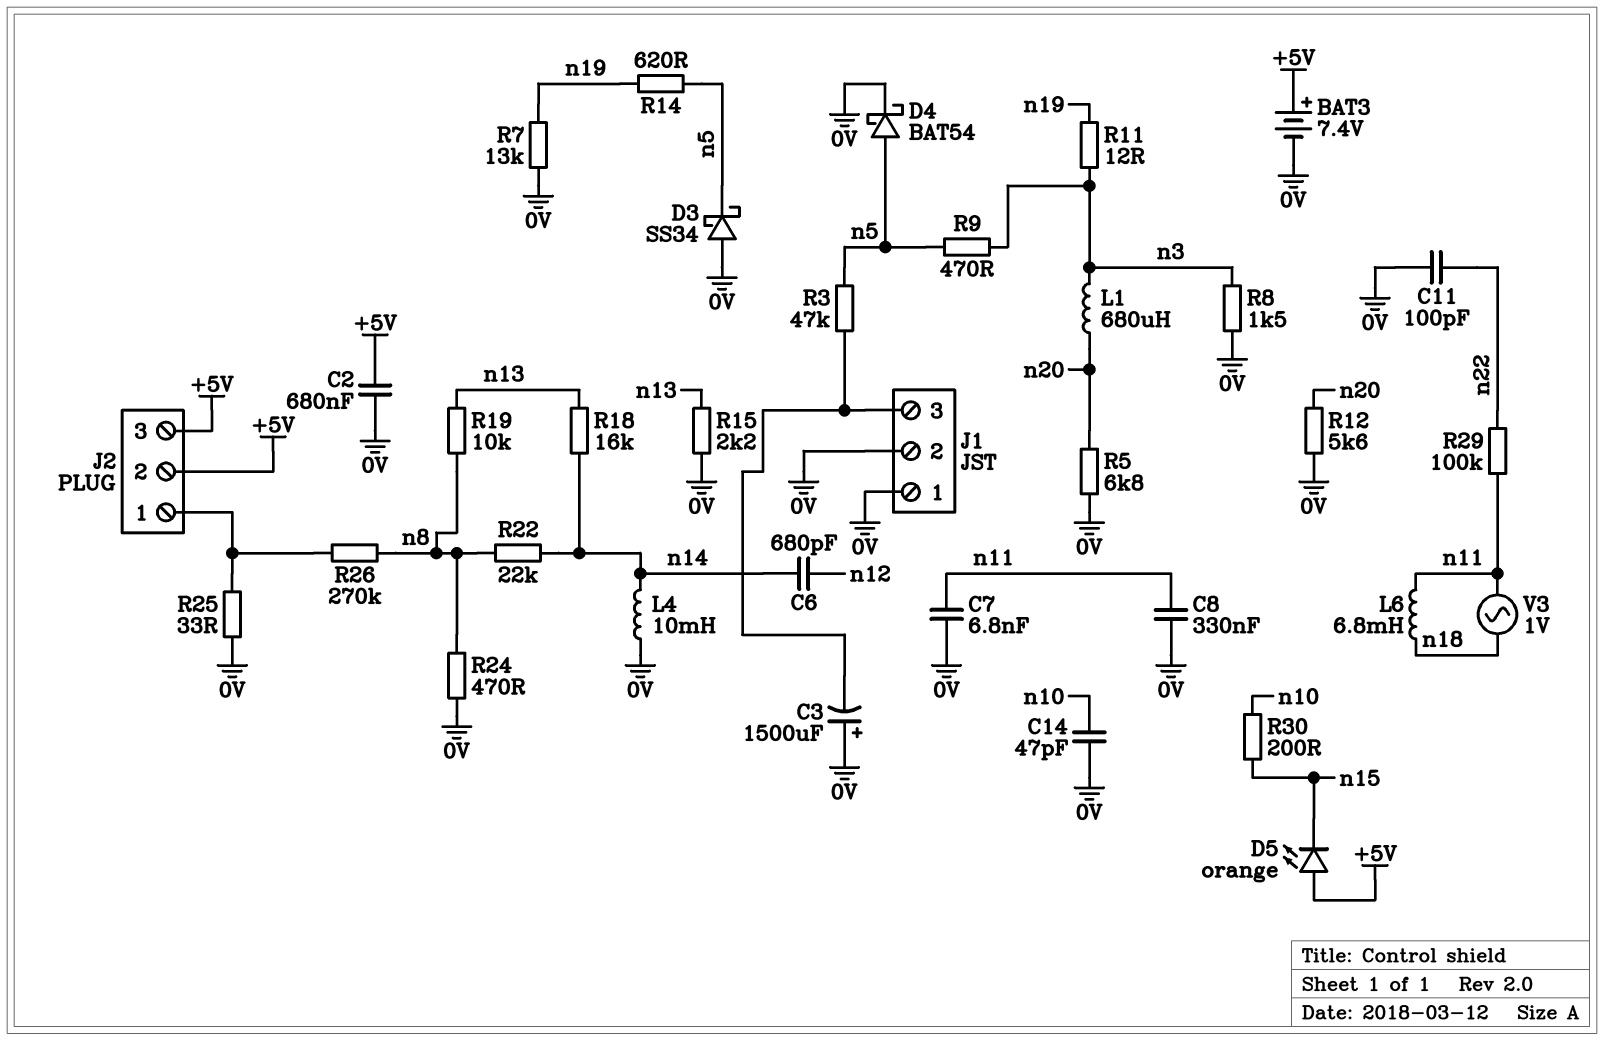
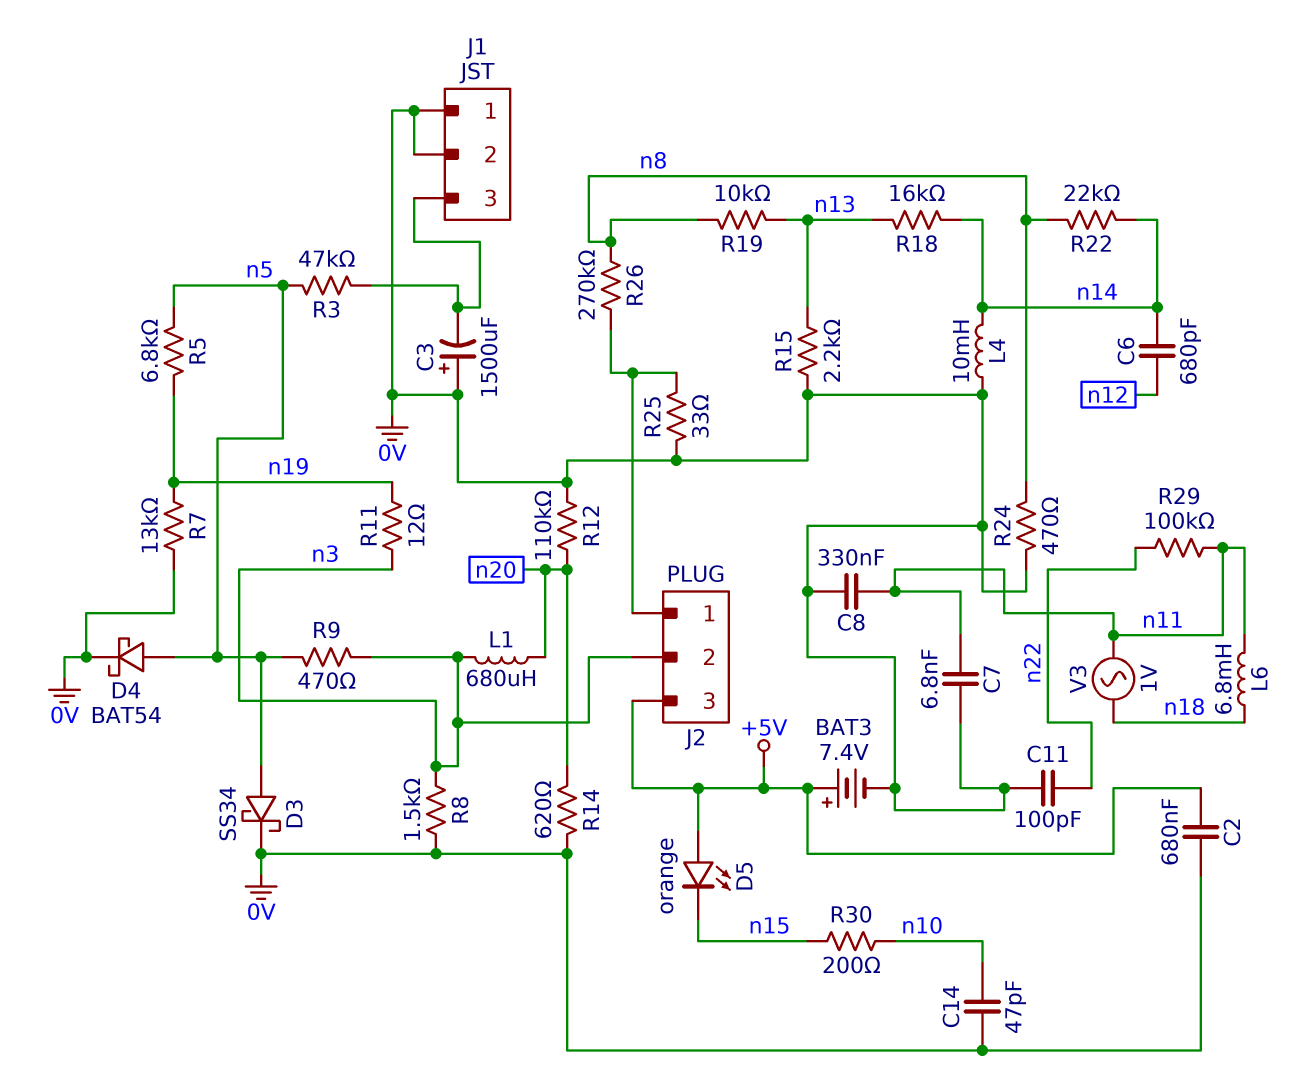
D3: schottky SS34 (A 0V, K n5) -> schottky SS34 (A n5, K 0V)
J2 pin 2: +5V -> n3
R5: 6.8k (0V, n20) -> 6.8k (n5, n19)
R12: 5.6k (0V, n20) -> 110k (0V, n20)
R14: 620 (n5, n19) -> 620 (0V, n20)

